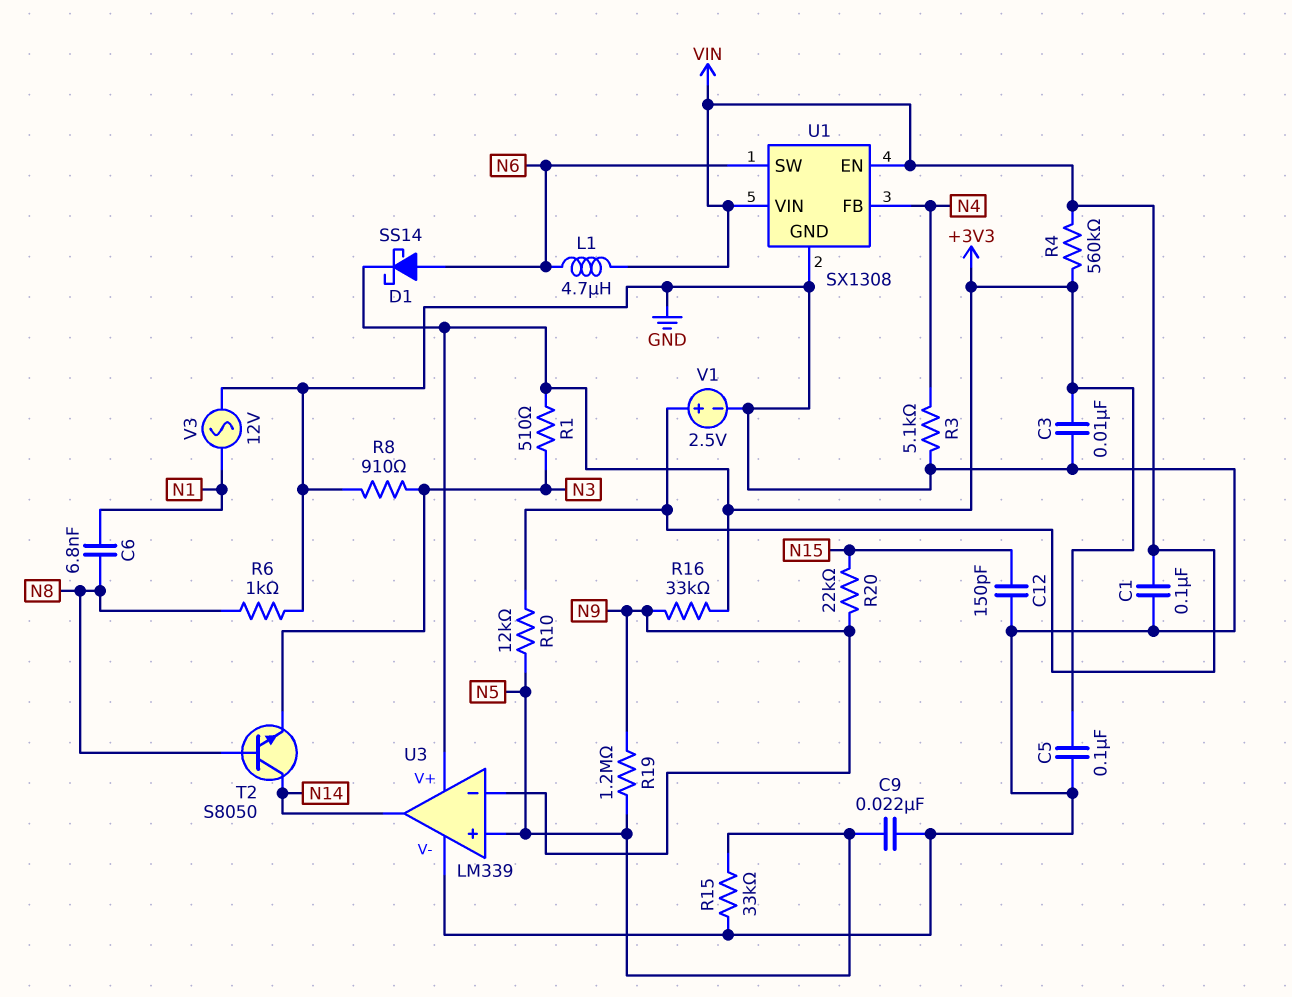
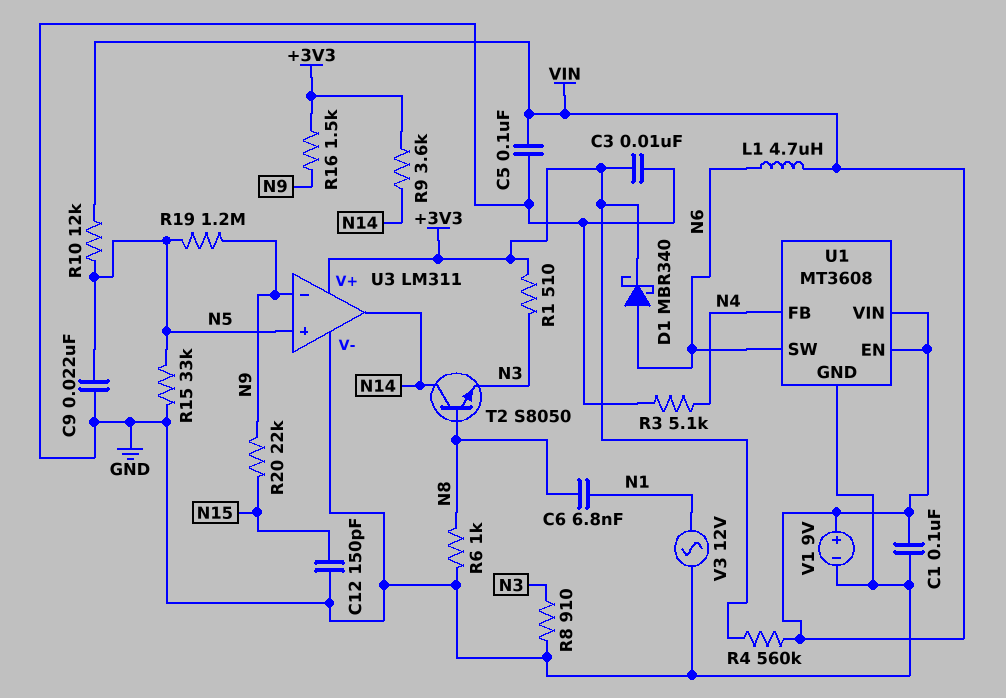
C5: 100nF (+3V3, GND) -> 100nF (GND, VIN)
D1: schottky SS14 (A N6, K +3V3) -> schottky MBR340 (A N6, K +3V3)
R9: none -> 3.6k (+3V3, N14)
R16: 33k (+3V3, N9) -> 1.5k (+3V3, N9)
U1: SX1308 -> MT3608
U3: LM339 -> LM311
V1: 2.5V (plus VIN, minus GND) -> 9V (plus VIN, minus GND)

